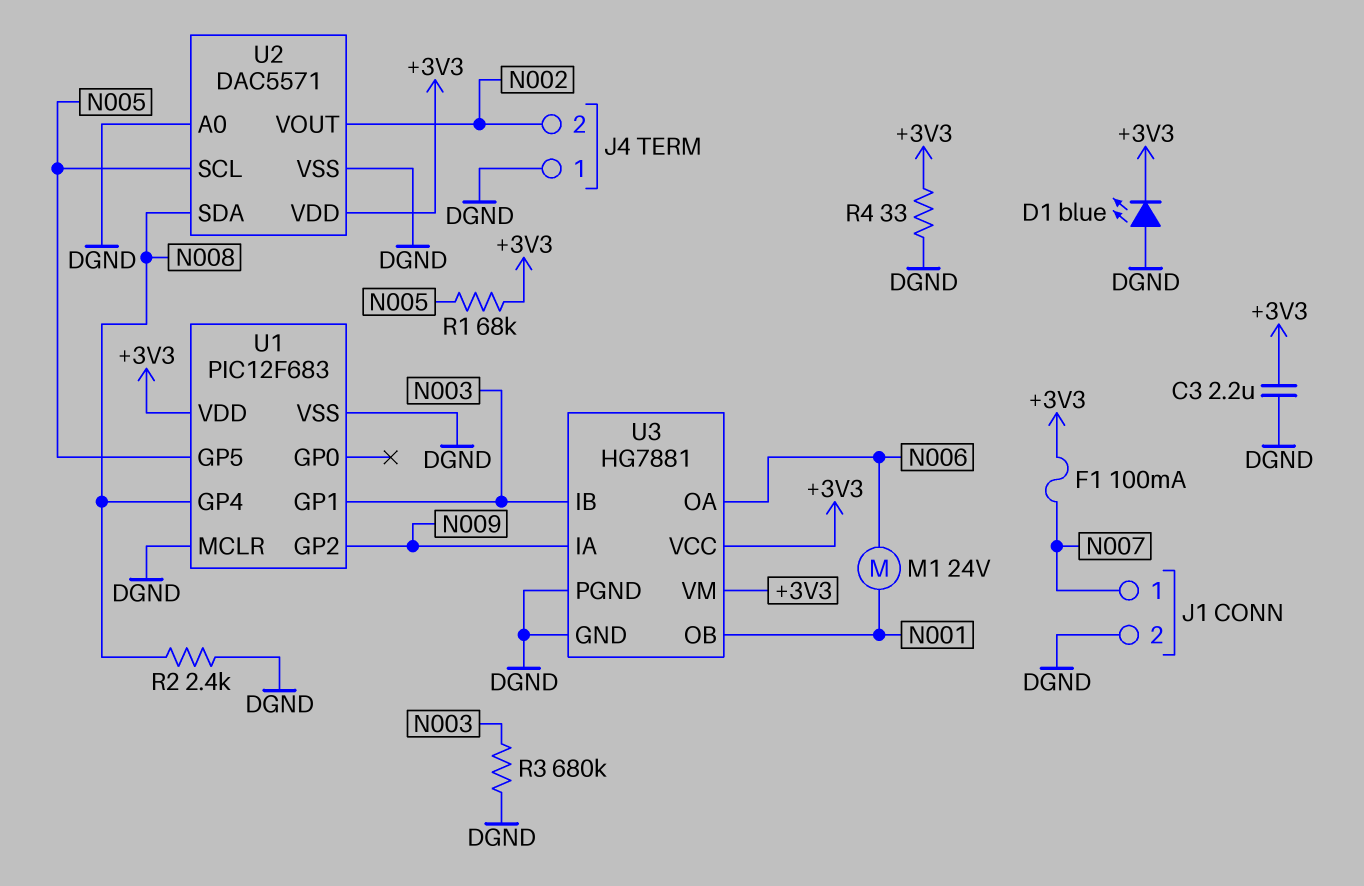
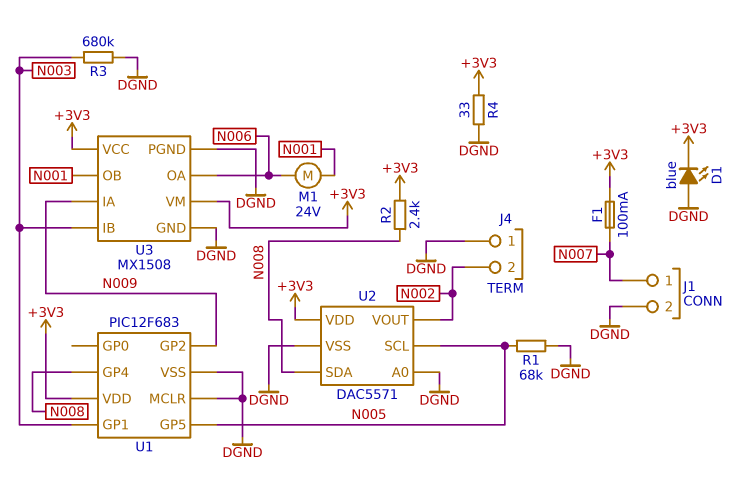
C3: 2.2uF (+3V3, DGND) -> none
R1: 68k (+3V3, N005) -> 68k (DGND, N005)
R2: 2.4k (DGND, N008) -> 2.4k (+3V3, N008)
U3: HG7881 -> MX1508

